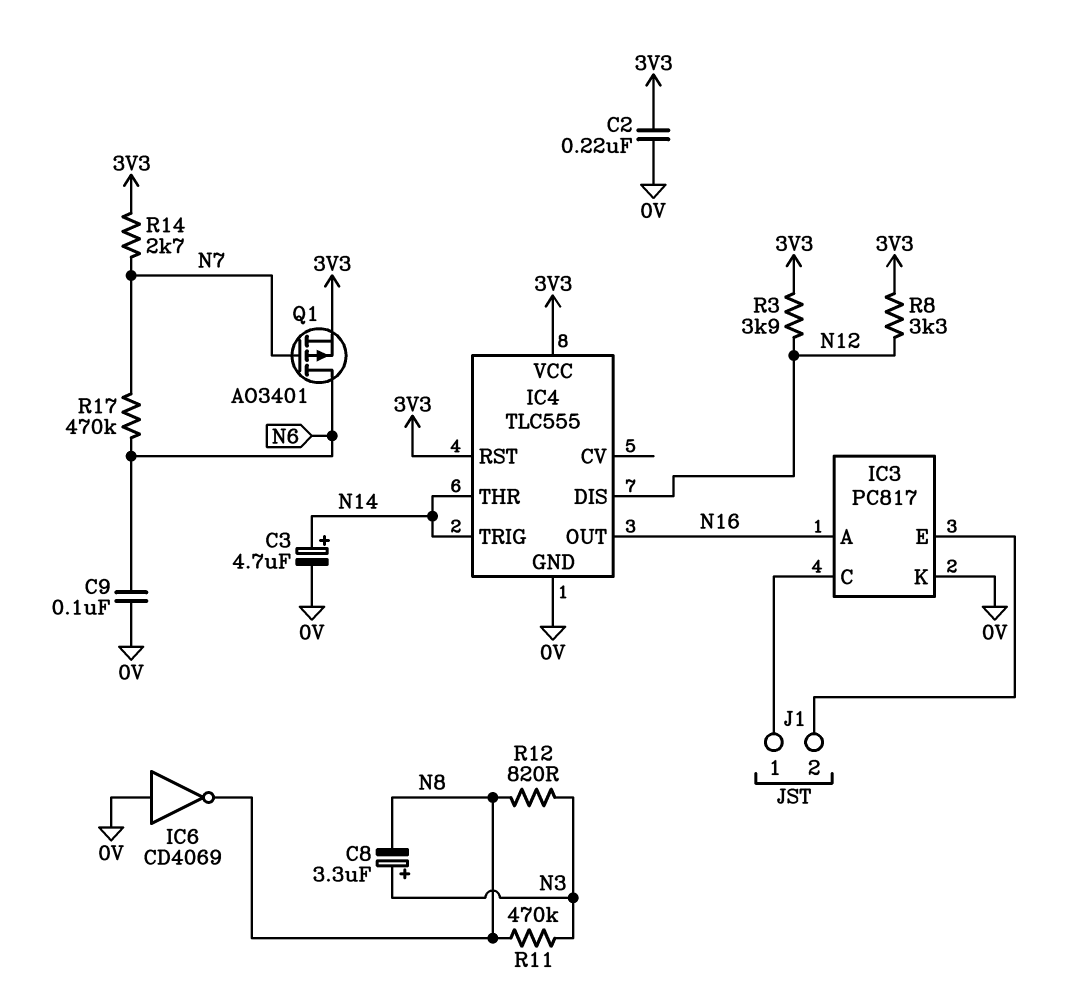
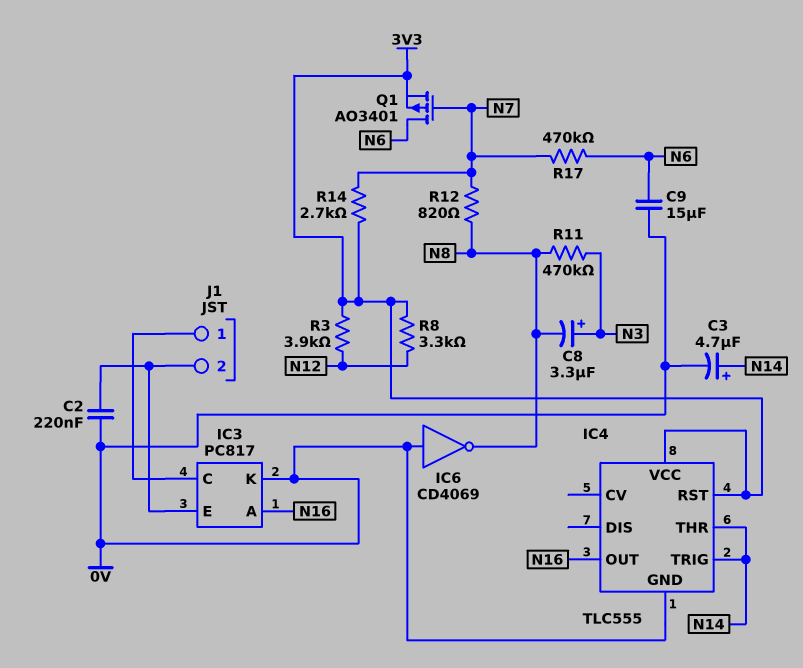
C2: 220nF (0V, 3V3) -> 220nF (0V, IC3/E)
C9: 100nF (0V, N6) -> 15uF (0V, N6)
IC4 pin DIS: N12 -> none
R12: 820 (N3, N8) -> 820 (N7, N8)

